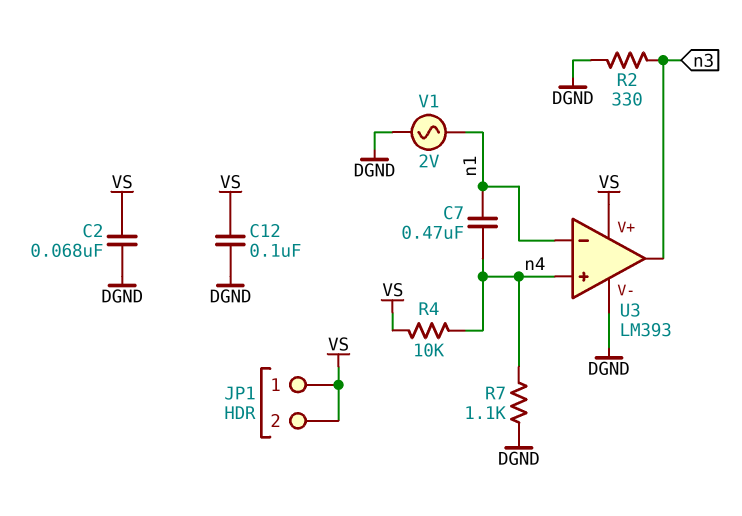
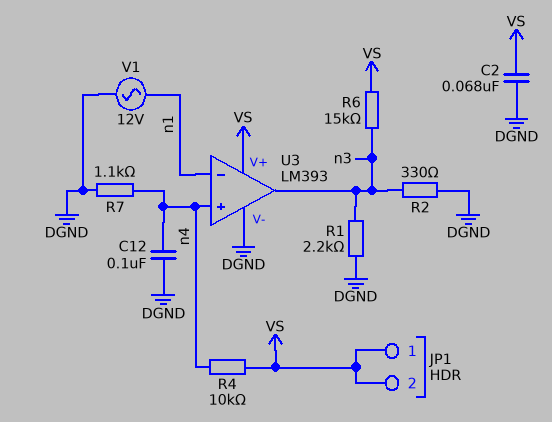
C7: 470nF (n1, n4) -> none
C12: 100nF (DGND, VS) -> 100nF (DGND, n4)
R1: none -> 2.2k (DGND, n3)
R6: none -> 15k (VS, n3)
V1: AC 2V (DGND, n1) -> AC 12V (DGND, n1)

